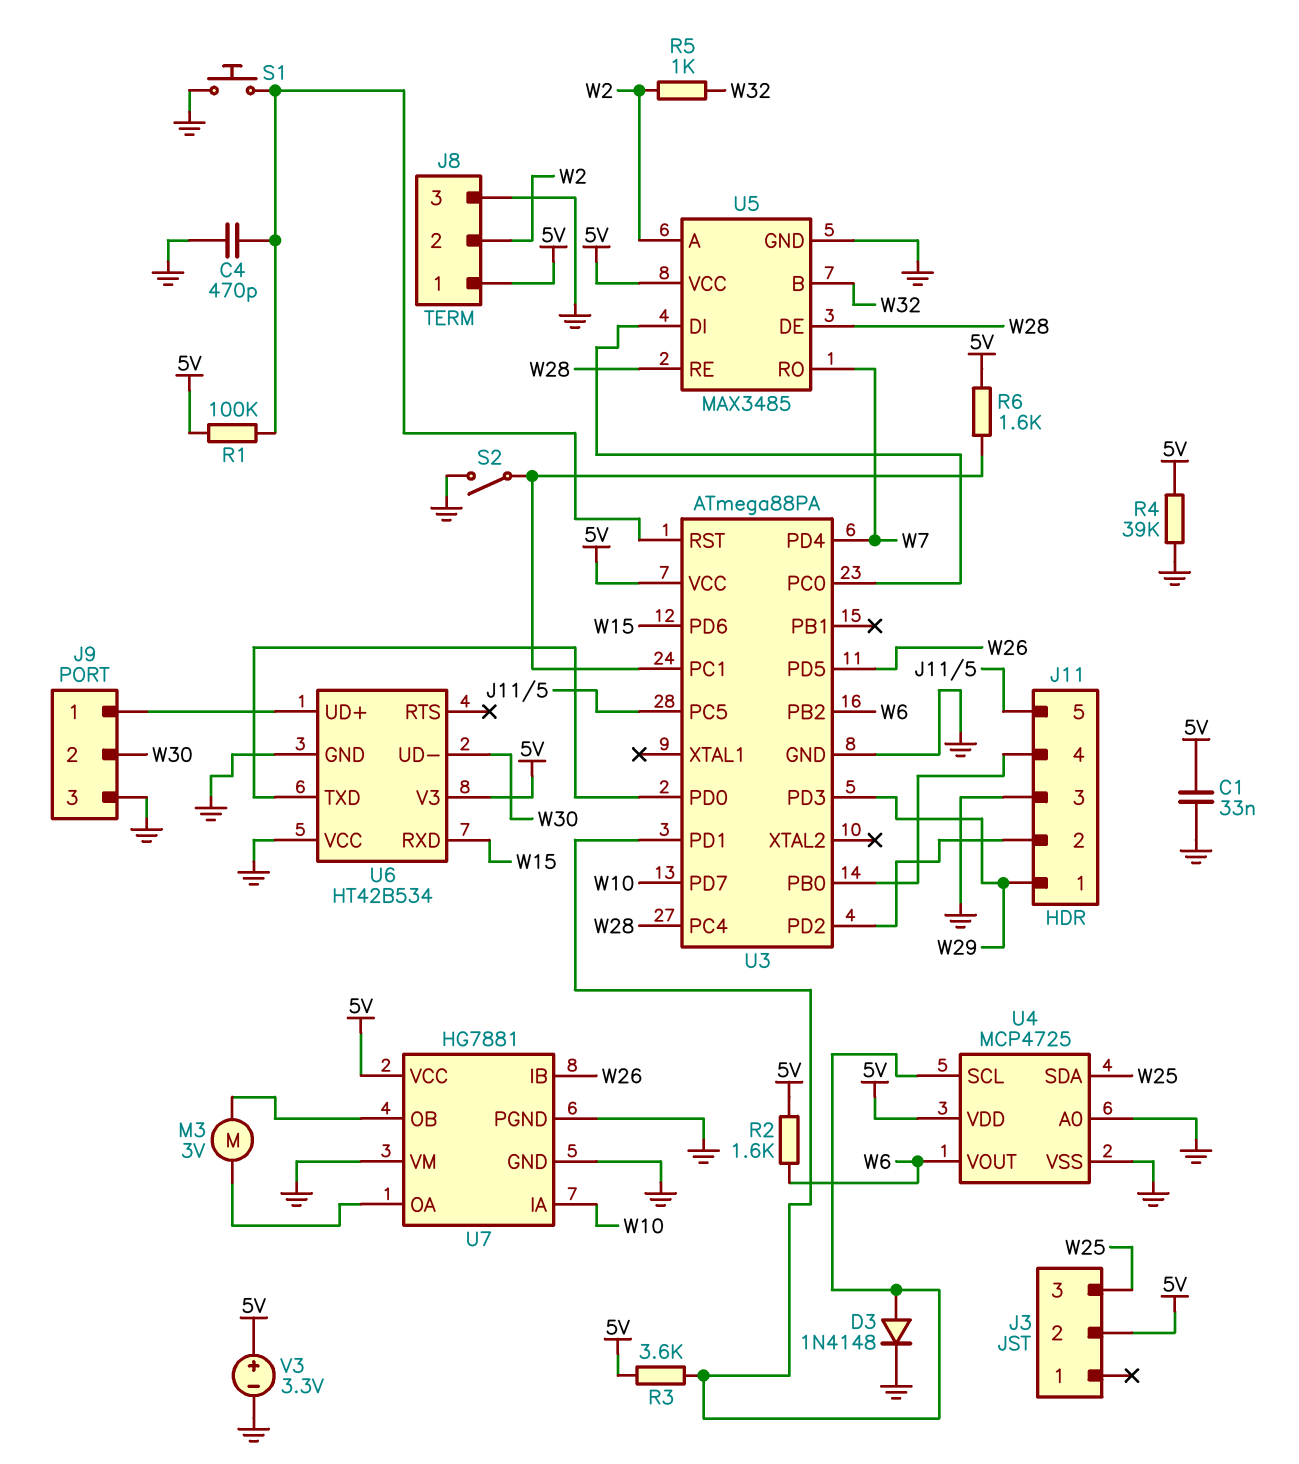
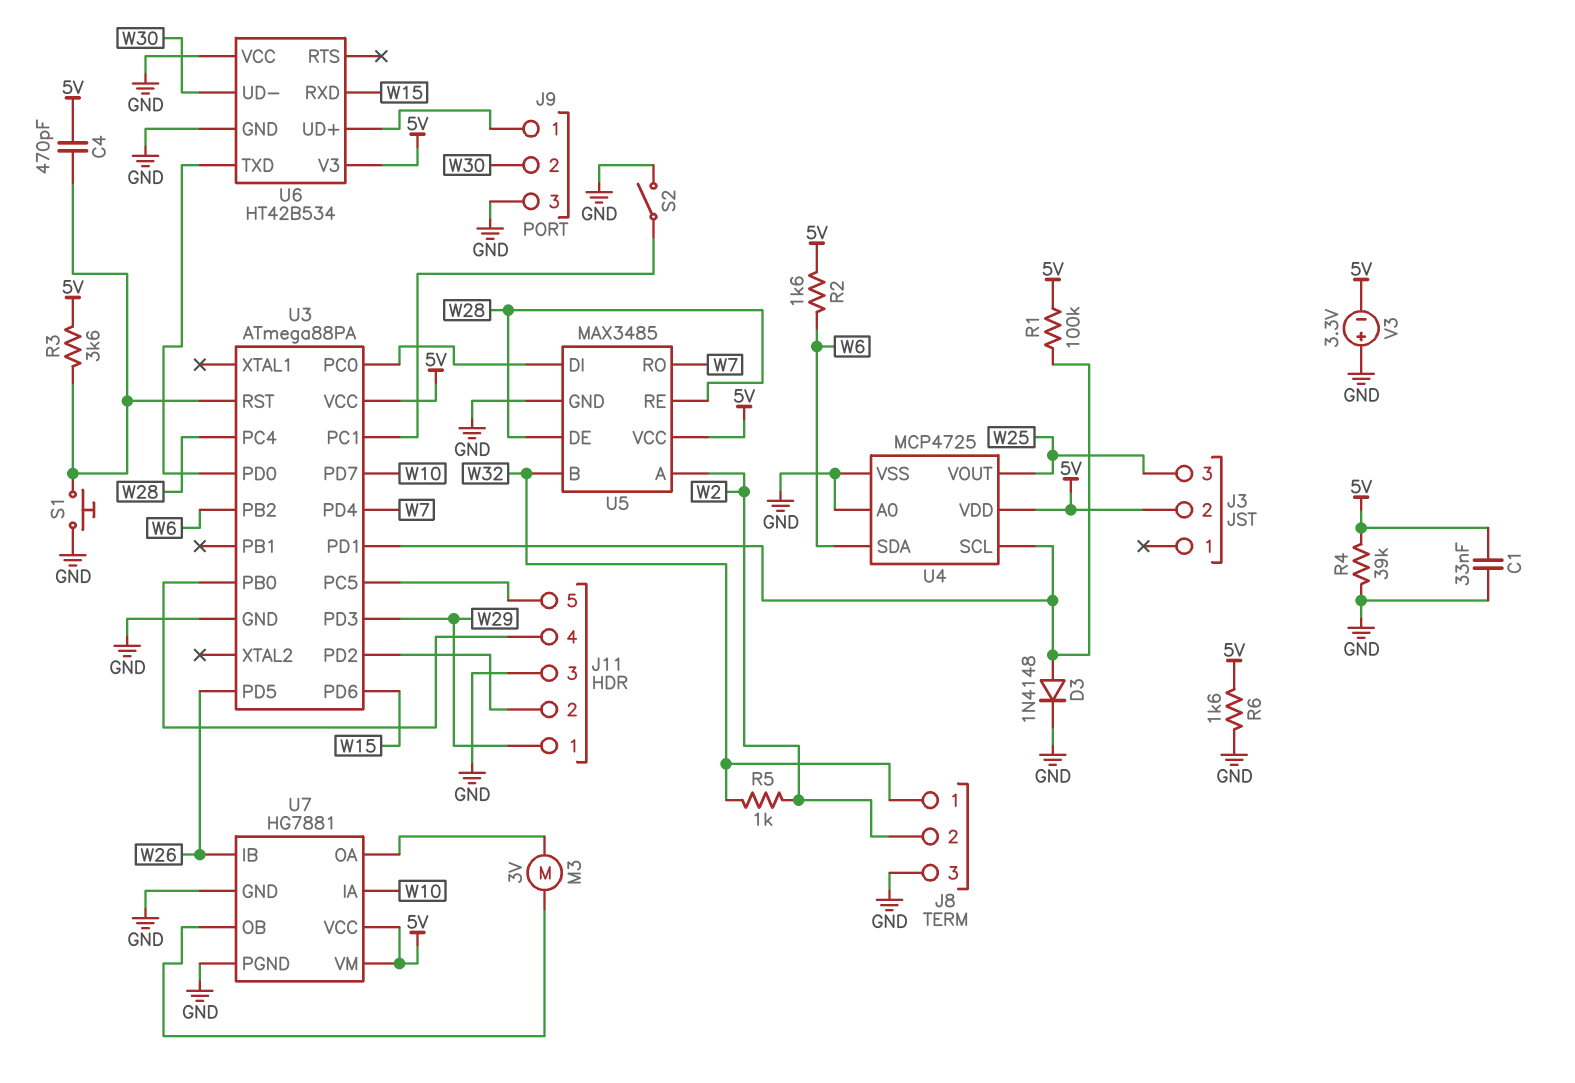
C4: 470pF (GND, U3/RST) -> 470pF (5V, U3/RST)
J8 pin 1: 5V -> W32
R1: 100k (5V, U3/RST) -> 100k (5V, U3/PD1)
R3: 3.6k (5V, U3/PD1) -> 3.6k (5V, U3/RST)
R6: 1.6k (5V, U3/PC1) -> 1.6k (5V, GND)
U4 pin SDA: W25 -> W6
U4 pin VOUT: W6 -> W25
U7 pin VM: GND -> 5V
V3: 3.3V (plus 5V, minus GND) -> 3.3V (plus GND, minus 5V)

